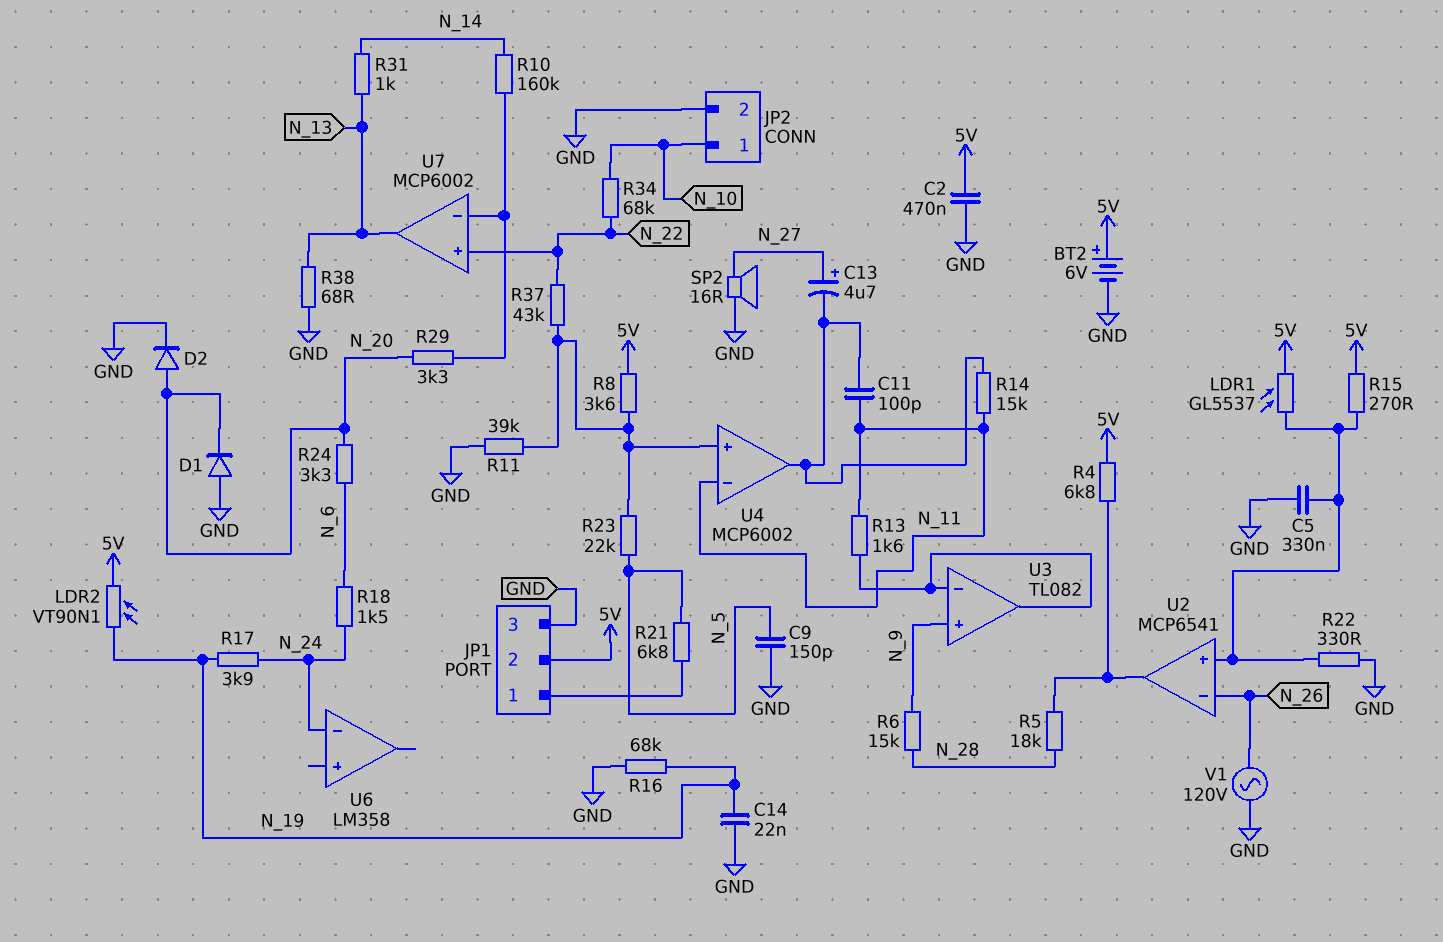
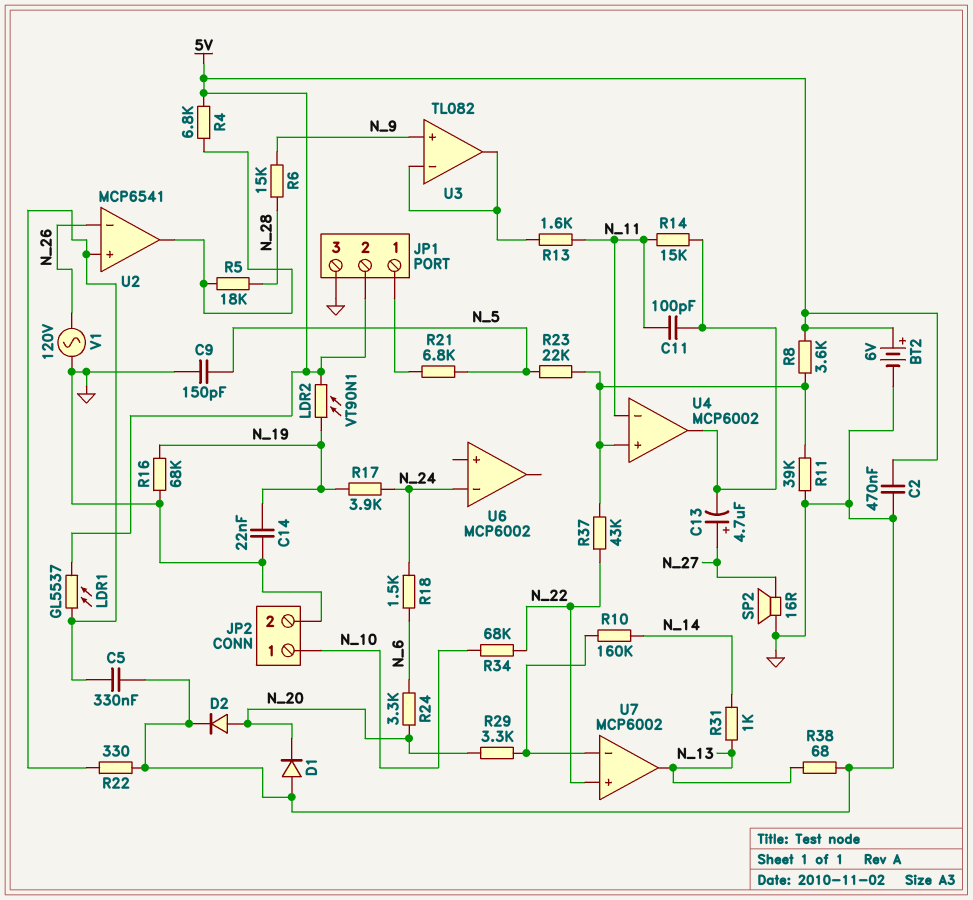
R15: 270 (5V, U2/in+) -> none
U6: LM358 -> MCP6002

